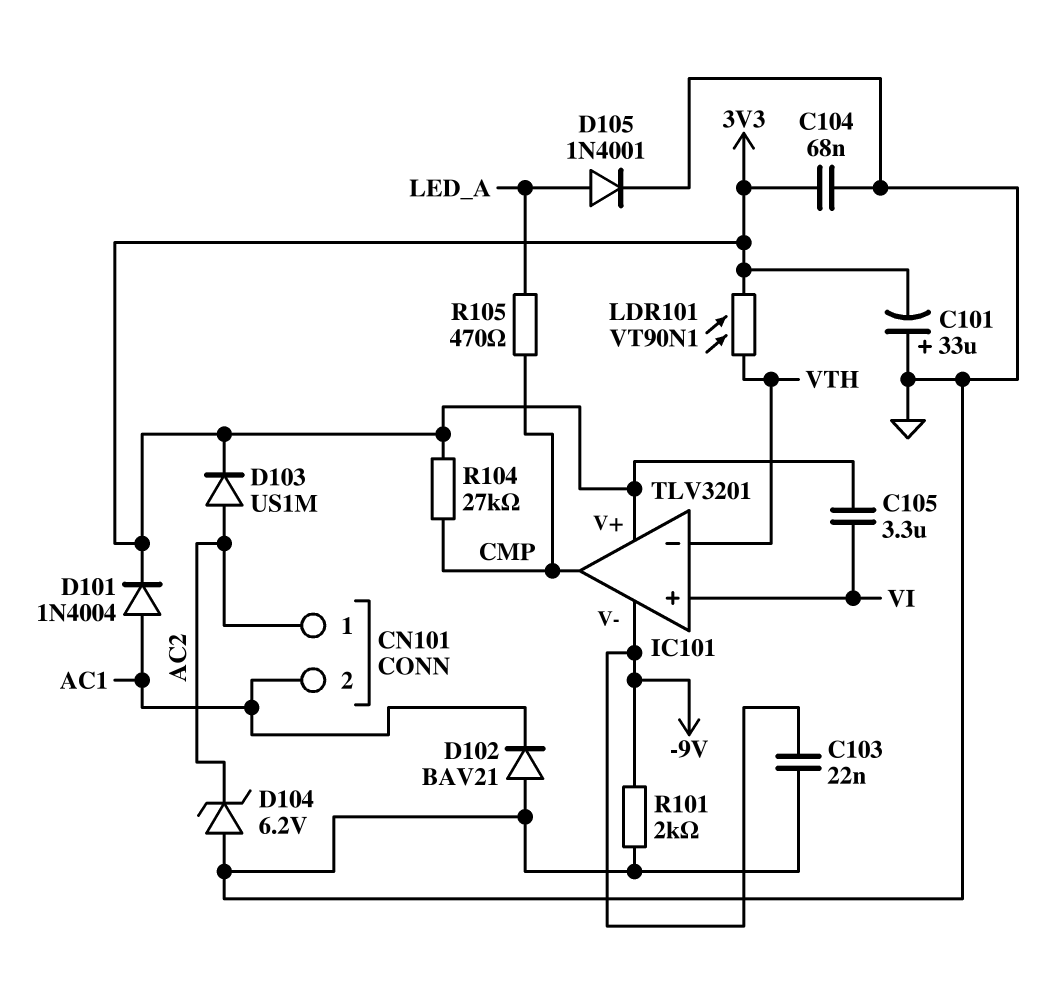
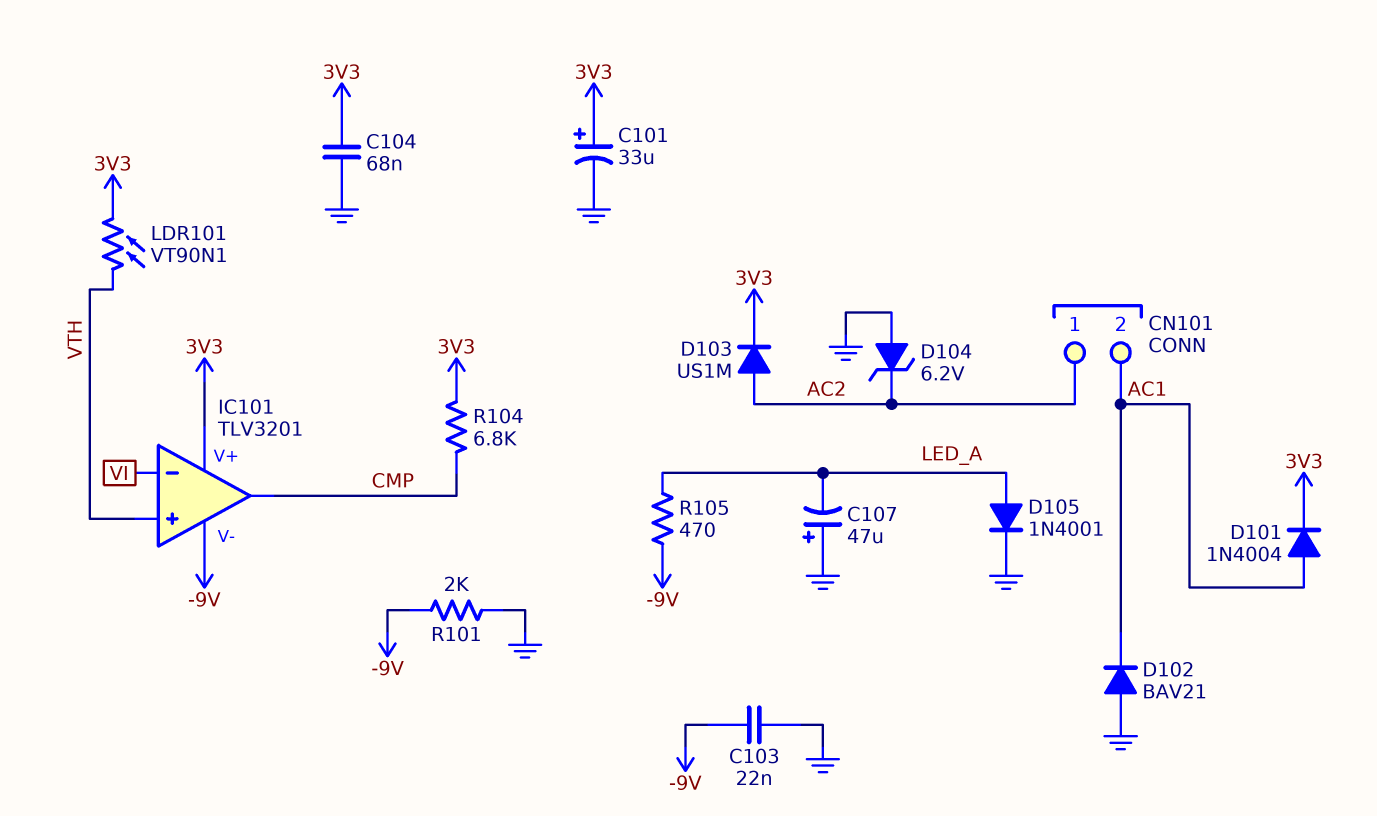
C101: 33uF (plus GND, minus 3V3) -> 33uF (plus 3V3, minus GND)
C105: 3.3uF (3V3, VI) -> none
C107: none -> 47uF (plus GND, minus LED_A)
IC101 pin in+: VI -> VTH
IC101 pin in-: VTH -> VI
R104: 27k (3V3, CMP) -> 6.8k (3V3, CMP)
R105: 470 (CMP, LED_A) -> 470 (-9V, LED_A)

